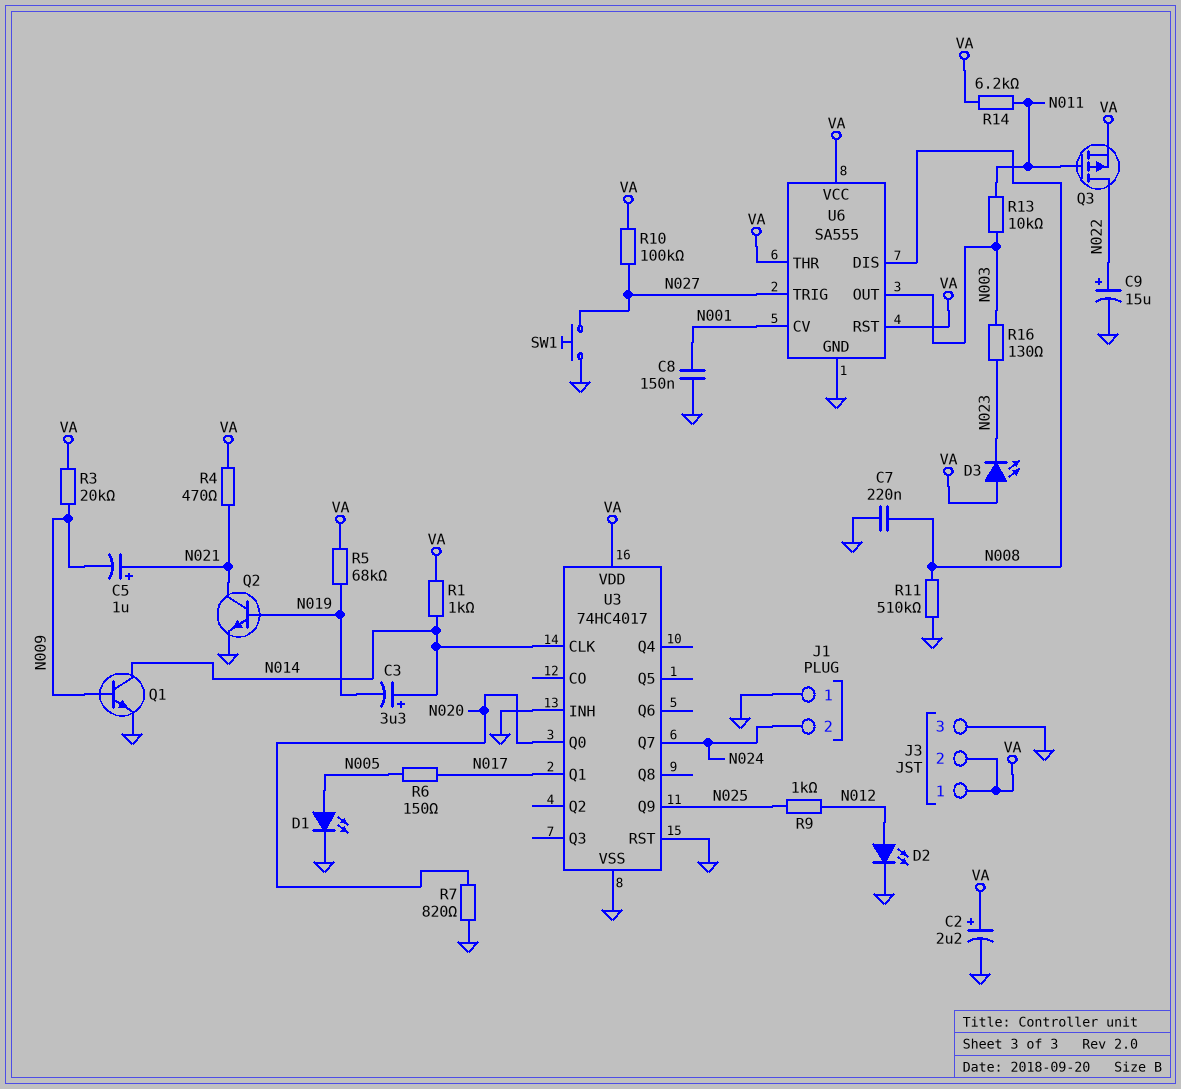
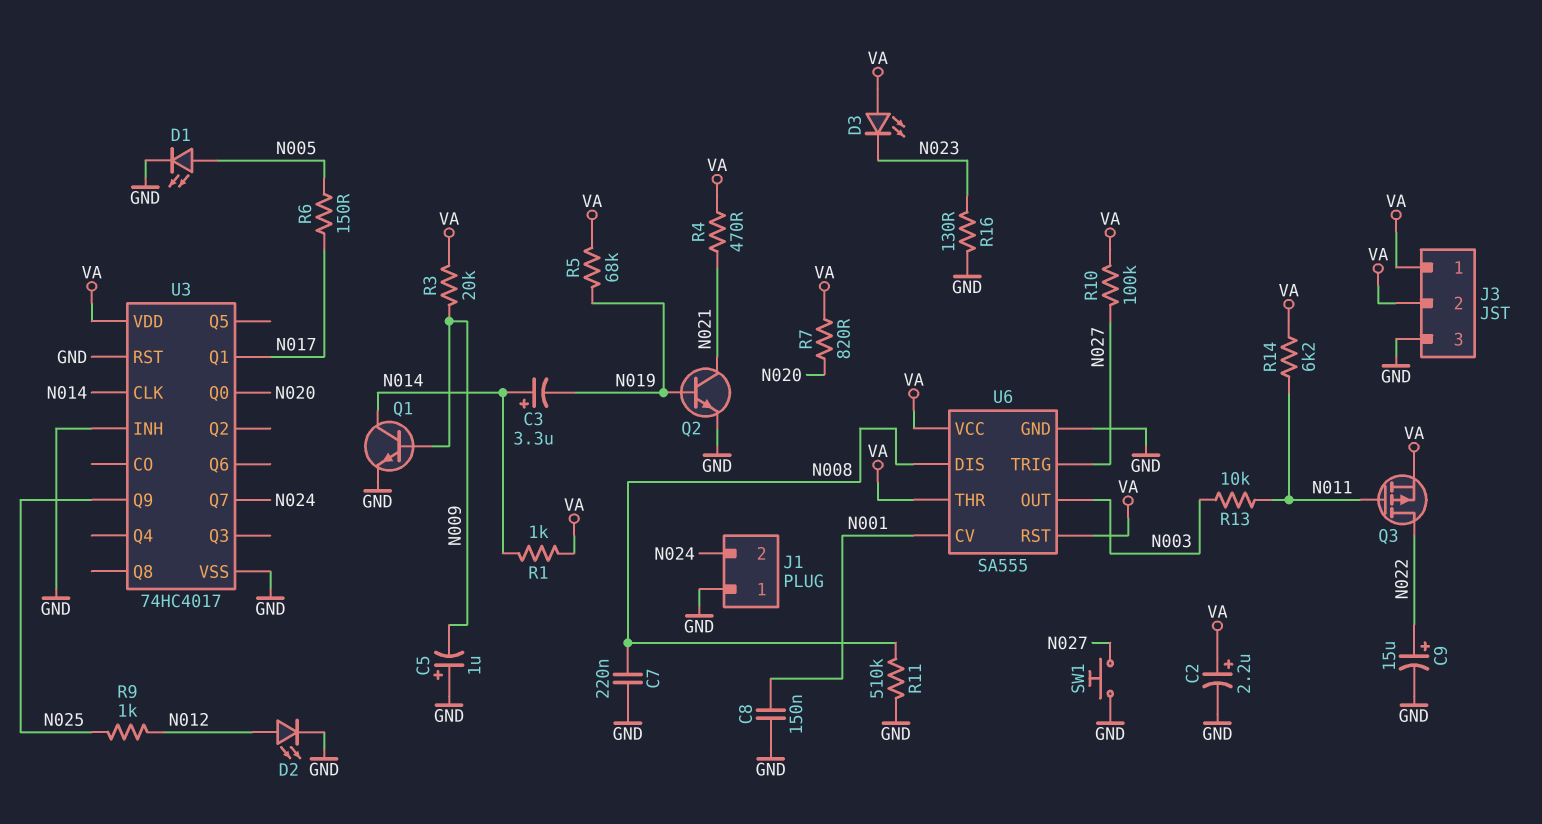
C5: 1uF (plus N021, minus N009) -> 1uF (plus GND, minus N009)
R7: 820 (GND, N020) -> 820 (N020, VA)
R16: 130 (N003, N023) -> 130 (GND, N023)

